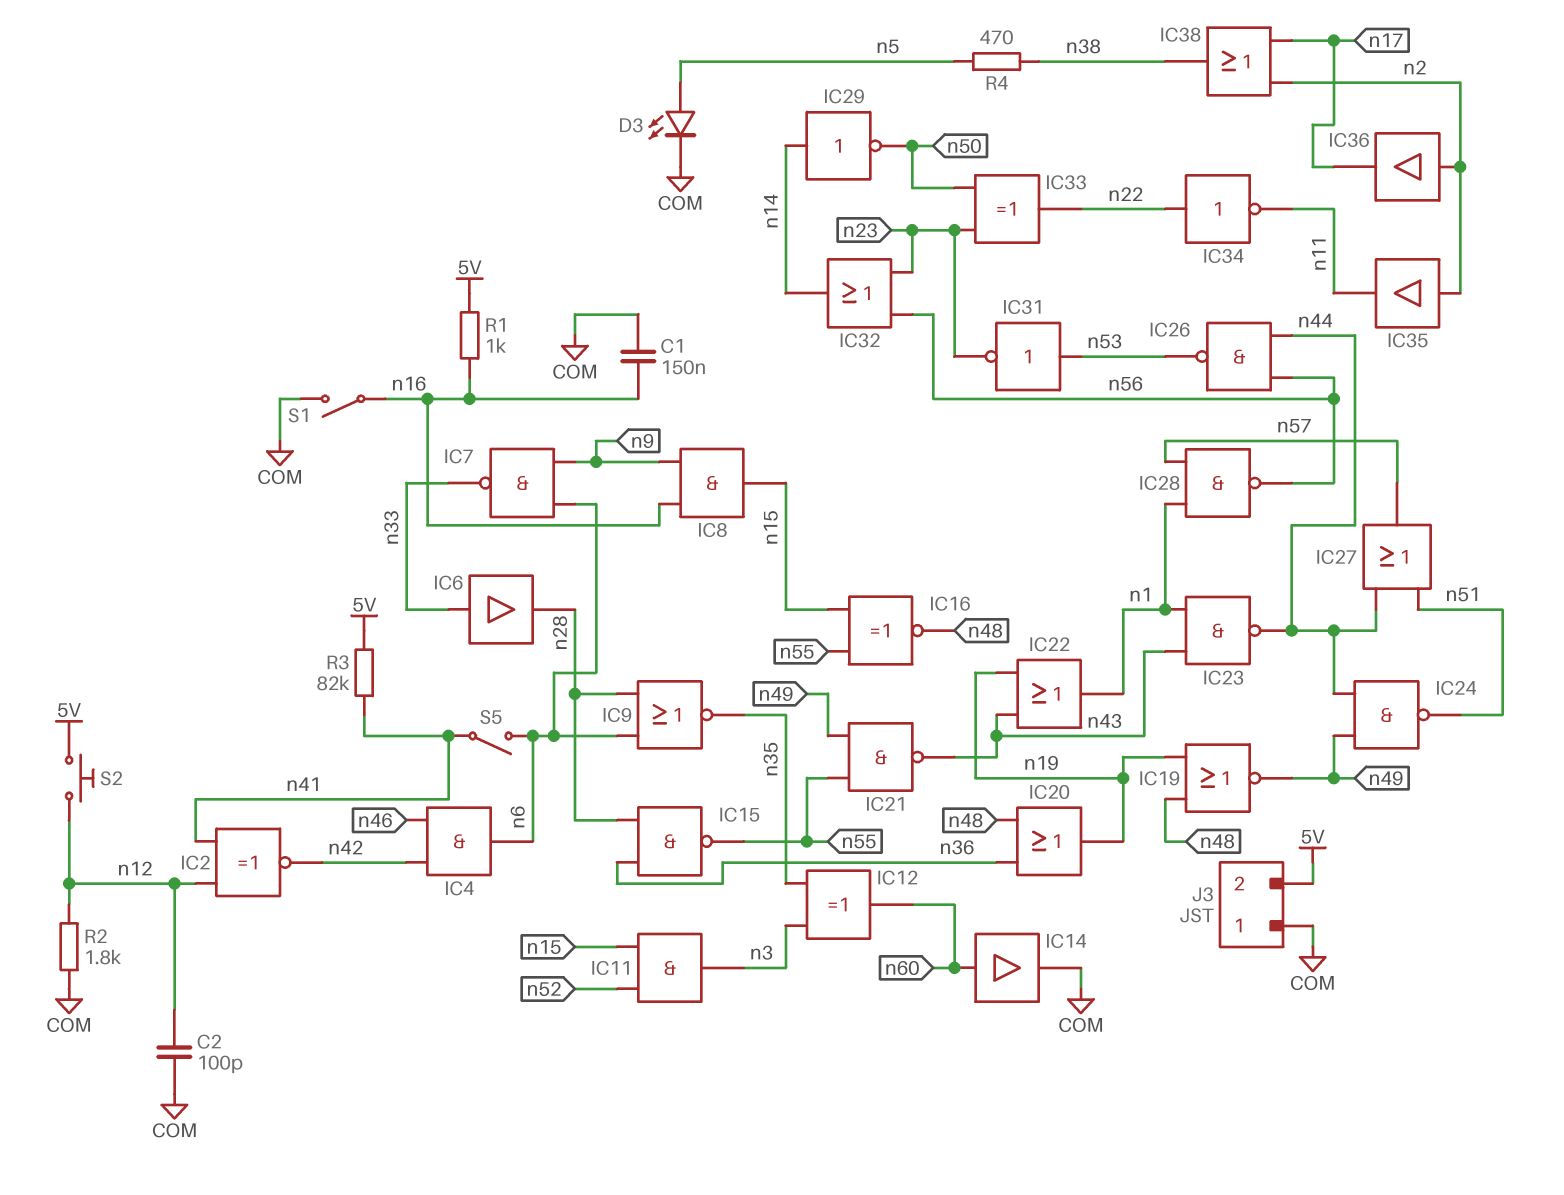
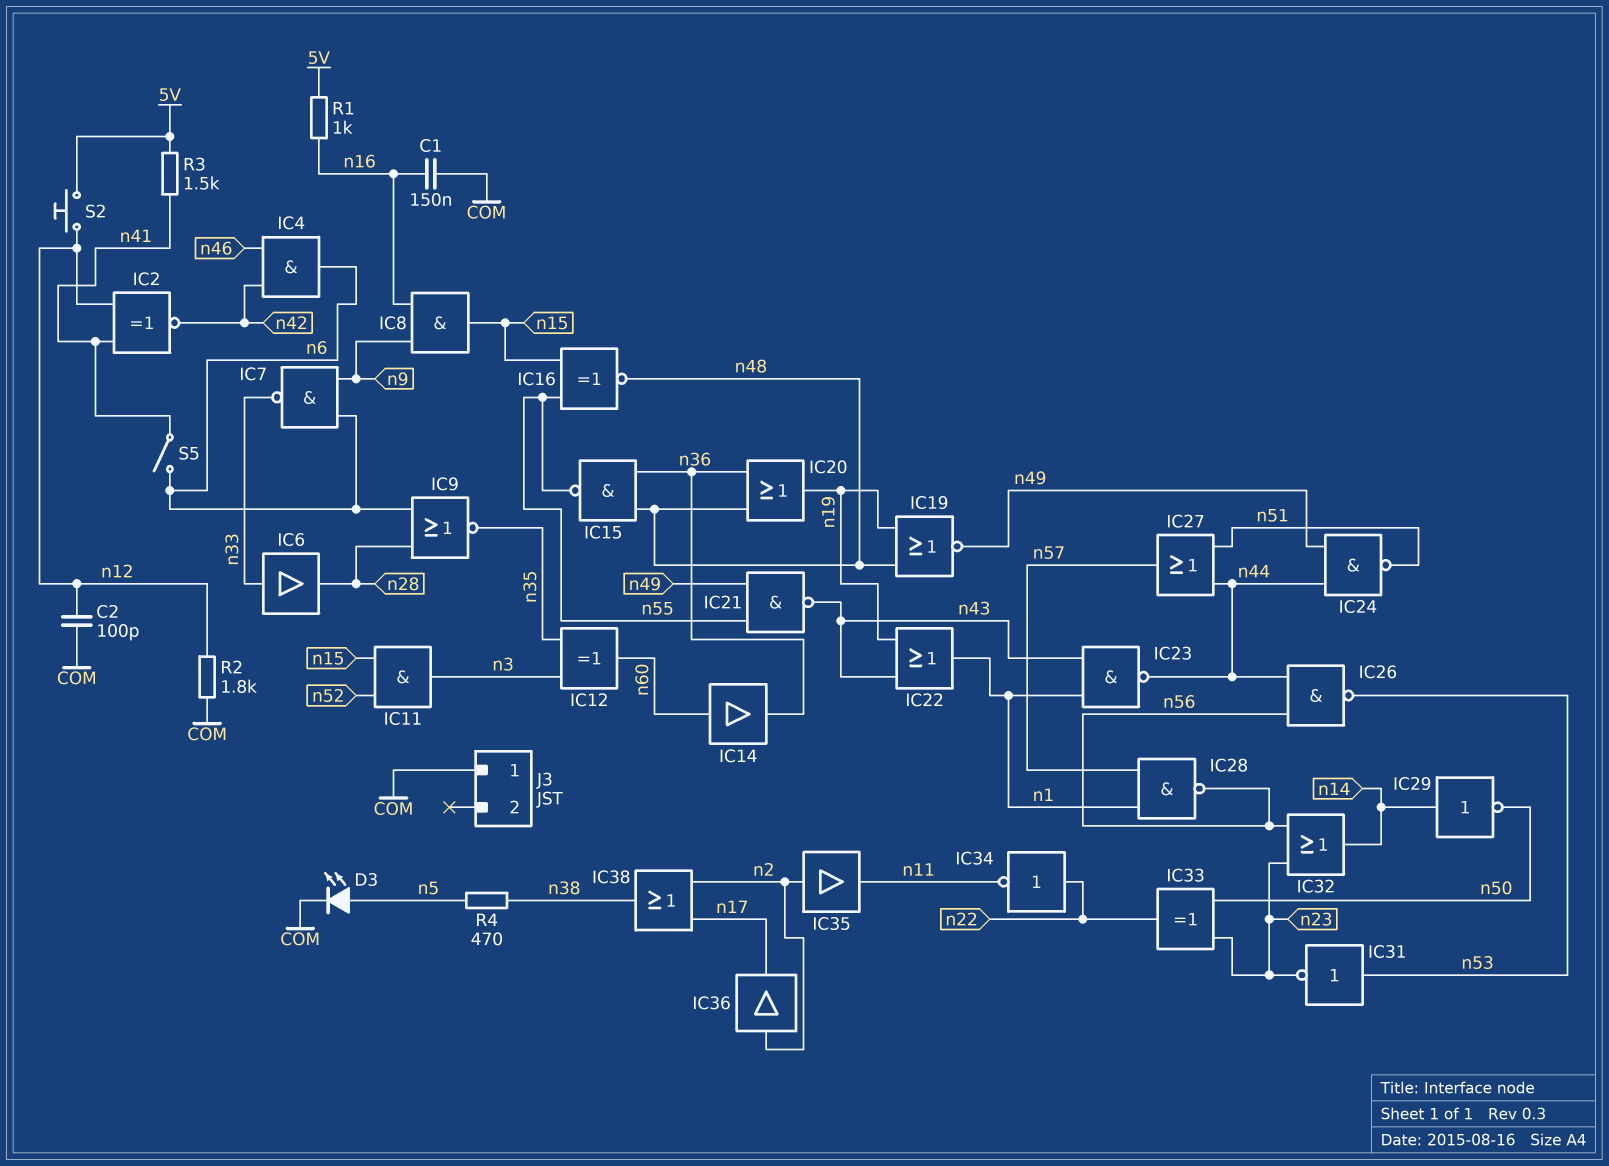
IC14: buffer (in n60, out COM) -> buffer (in n60, out n36)
IC15: NAND (in n28, in n36, out n55) -> NAND (in n36, in n48, out n55)
J3 pin 2: 5V -> none
R3: 82k (5V, n41) -> 1.5k (5V, n41)
S1: switch (COM, n16) -> none

